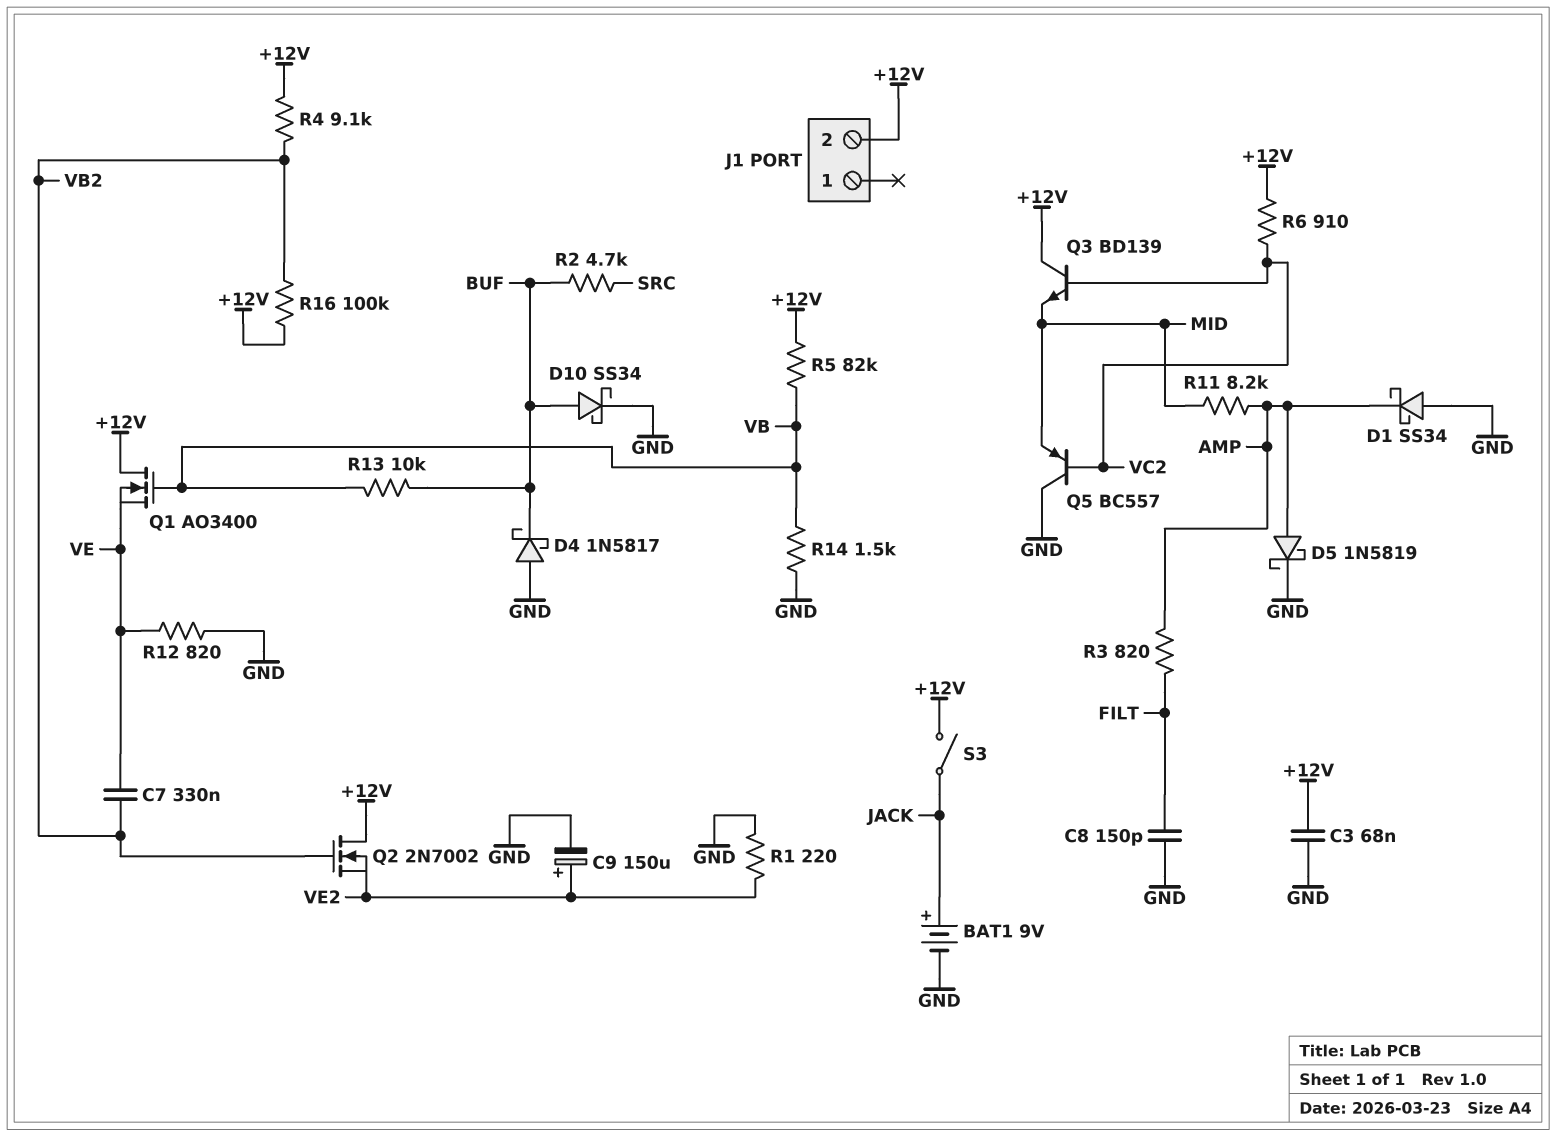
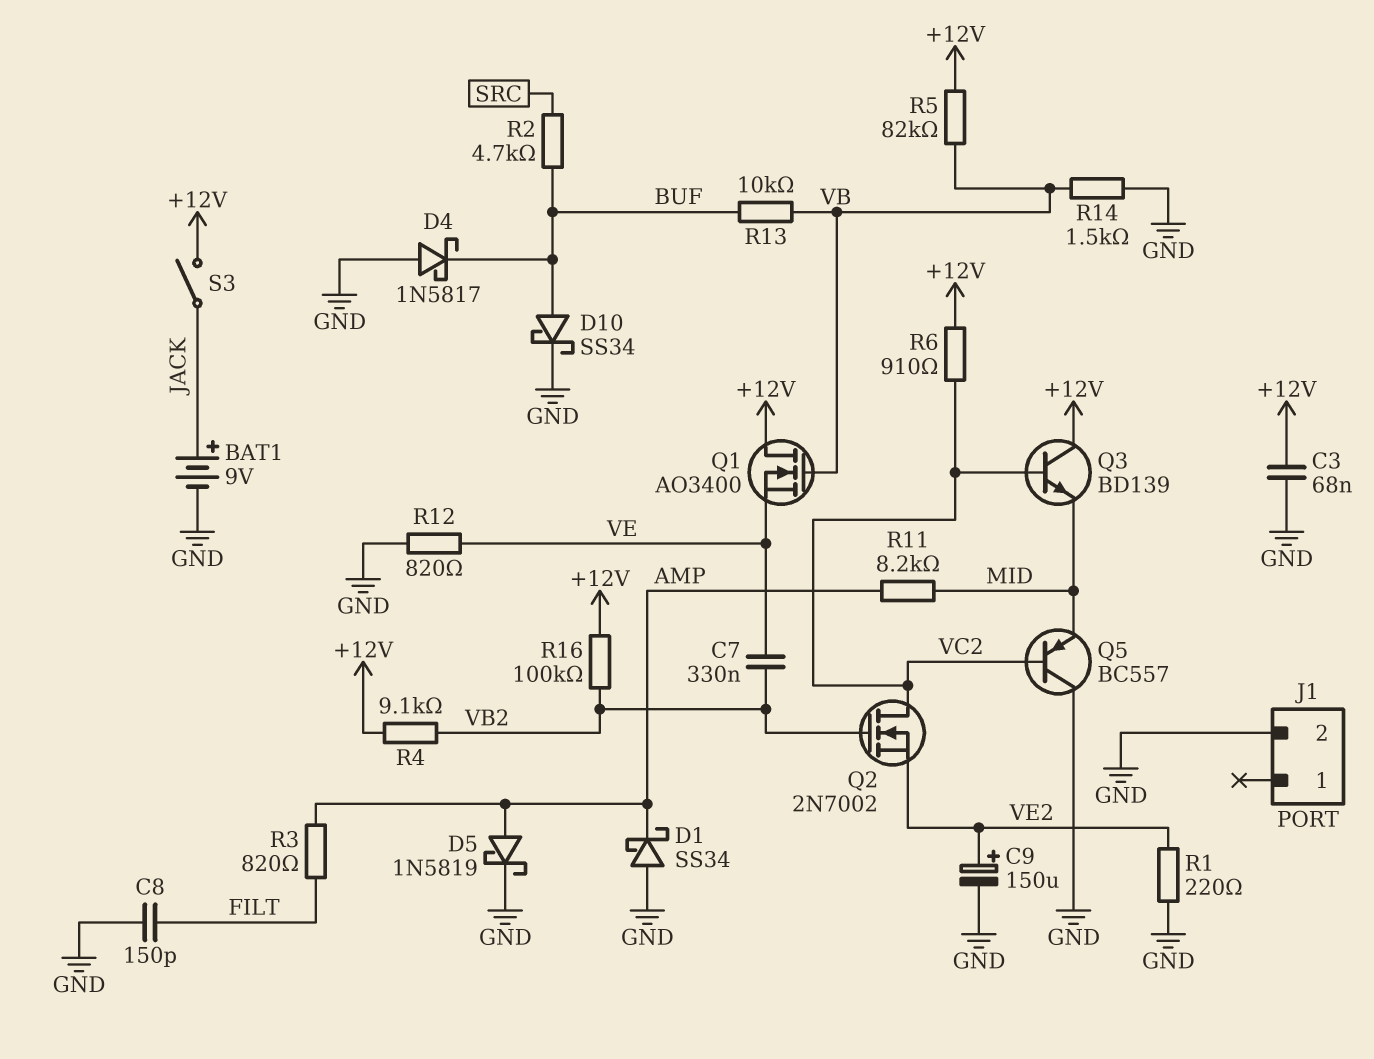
J1 pin 2: +12V -> GND
Q2: NMOS 2N7002 (G VB2, D +12V, S VE2) -> NMOS 2N7002 (G VB2, D VC2, S VE2)

